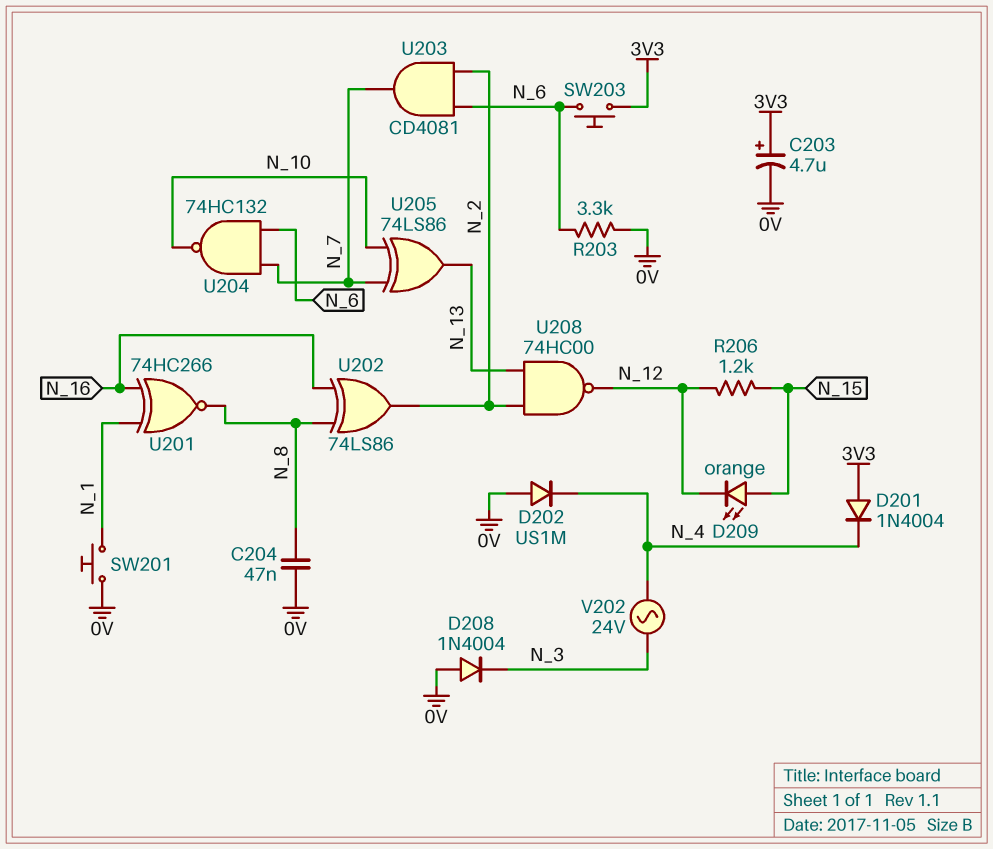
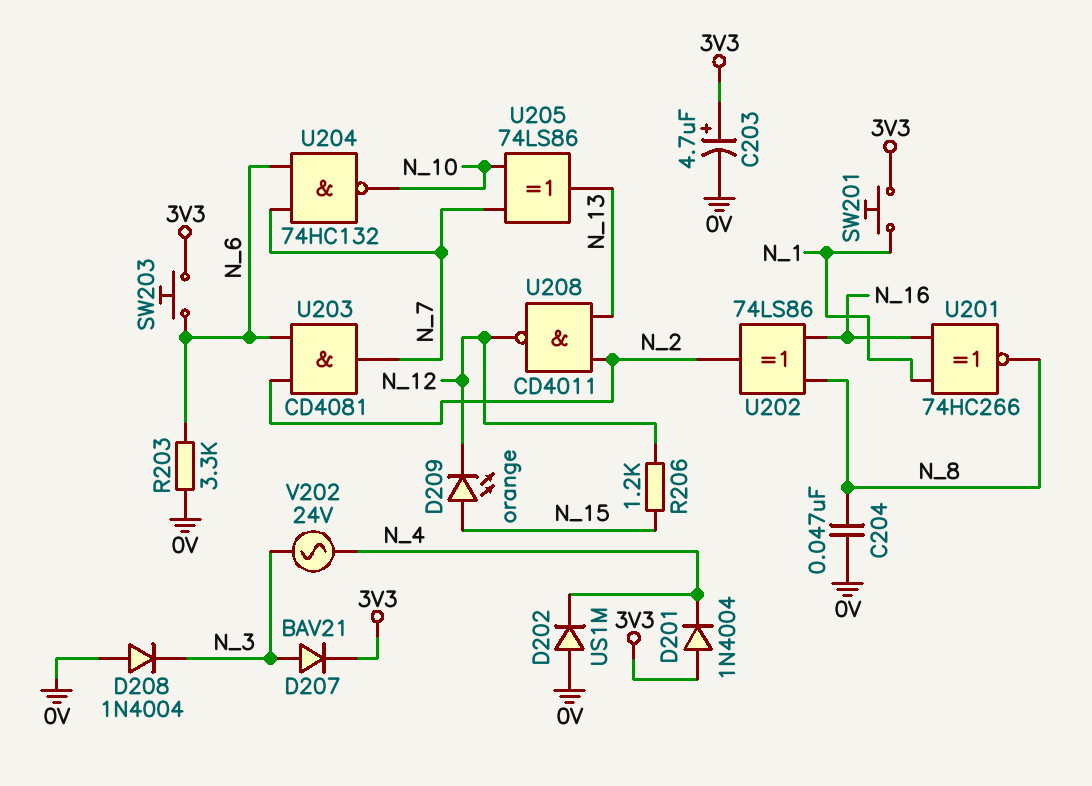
D207: none -> diode BAV21 (A N_3, K 3V3)
SW201: button (0V, N_1) -> button (3V3, N_1)
U208: NAND 74HC00 (in N_2, in N_13, out N_12) -> NAND CD4011 (in N_2, in N_13, out N_12)

